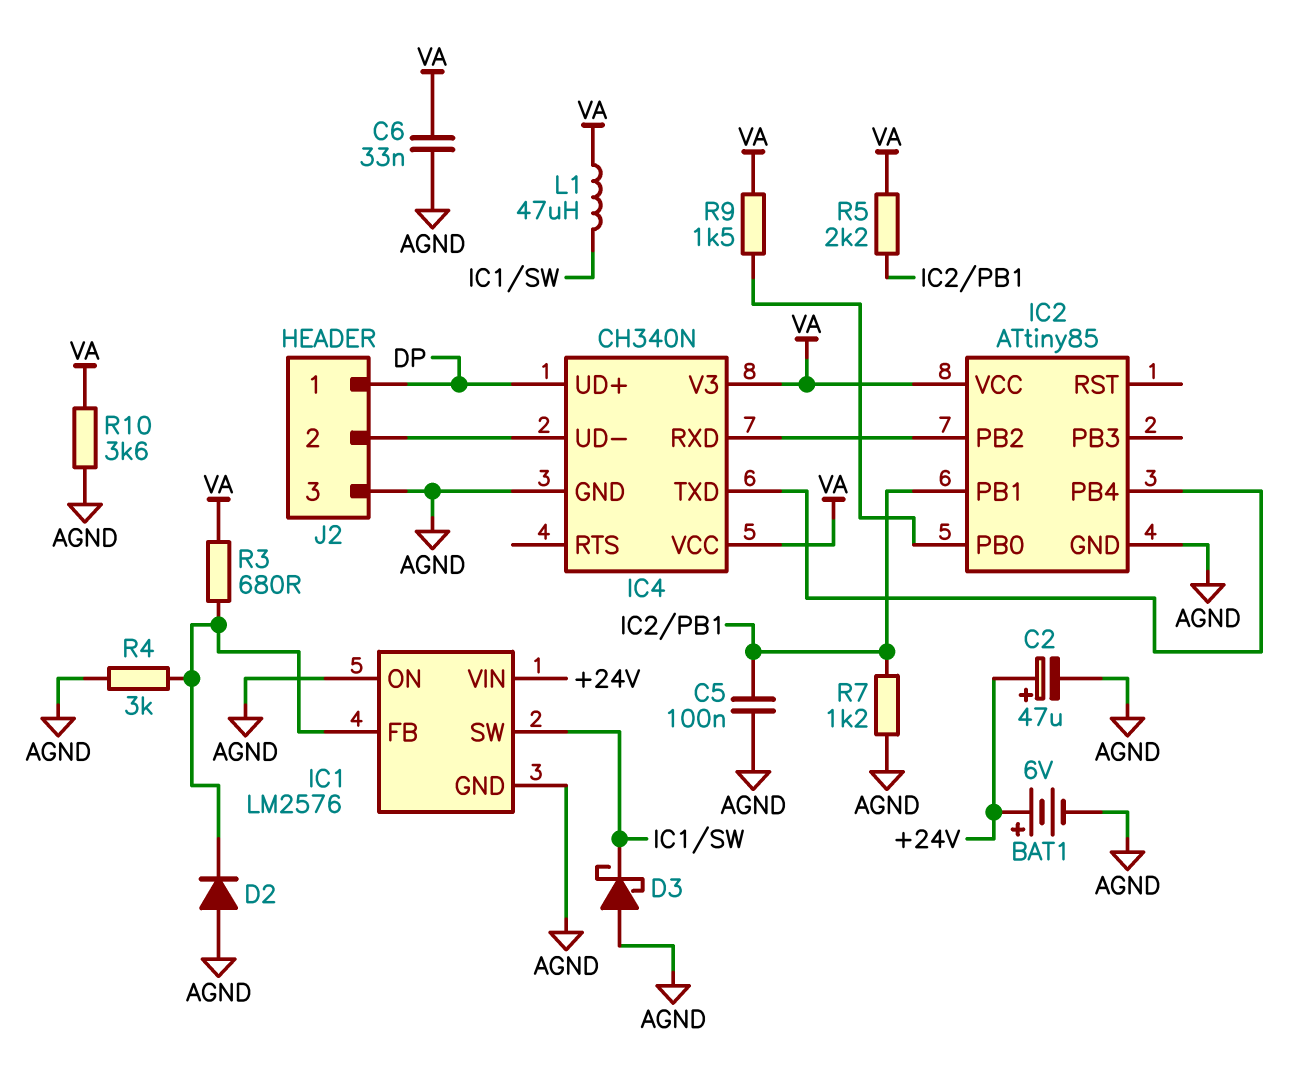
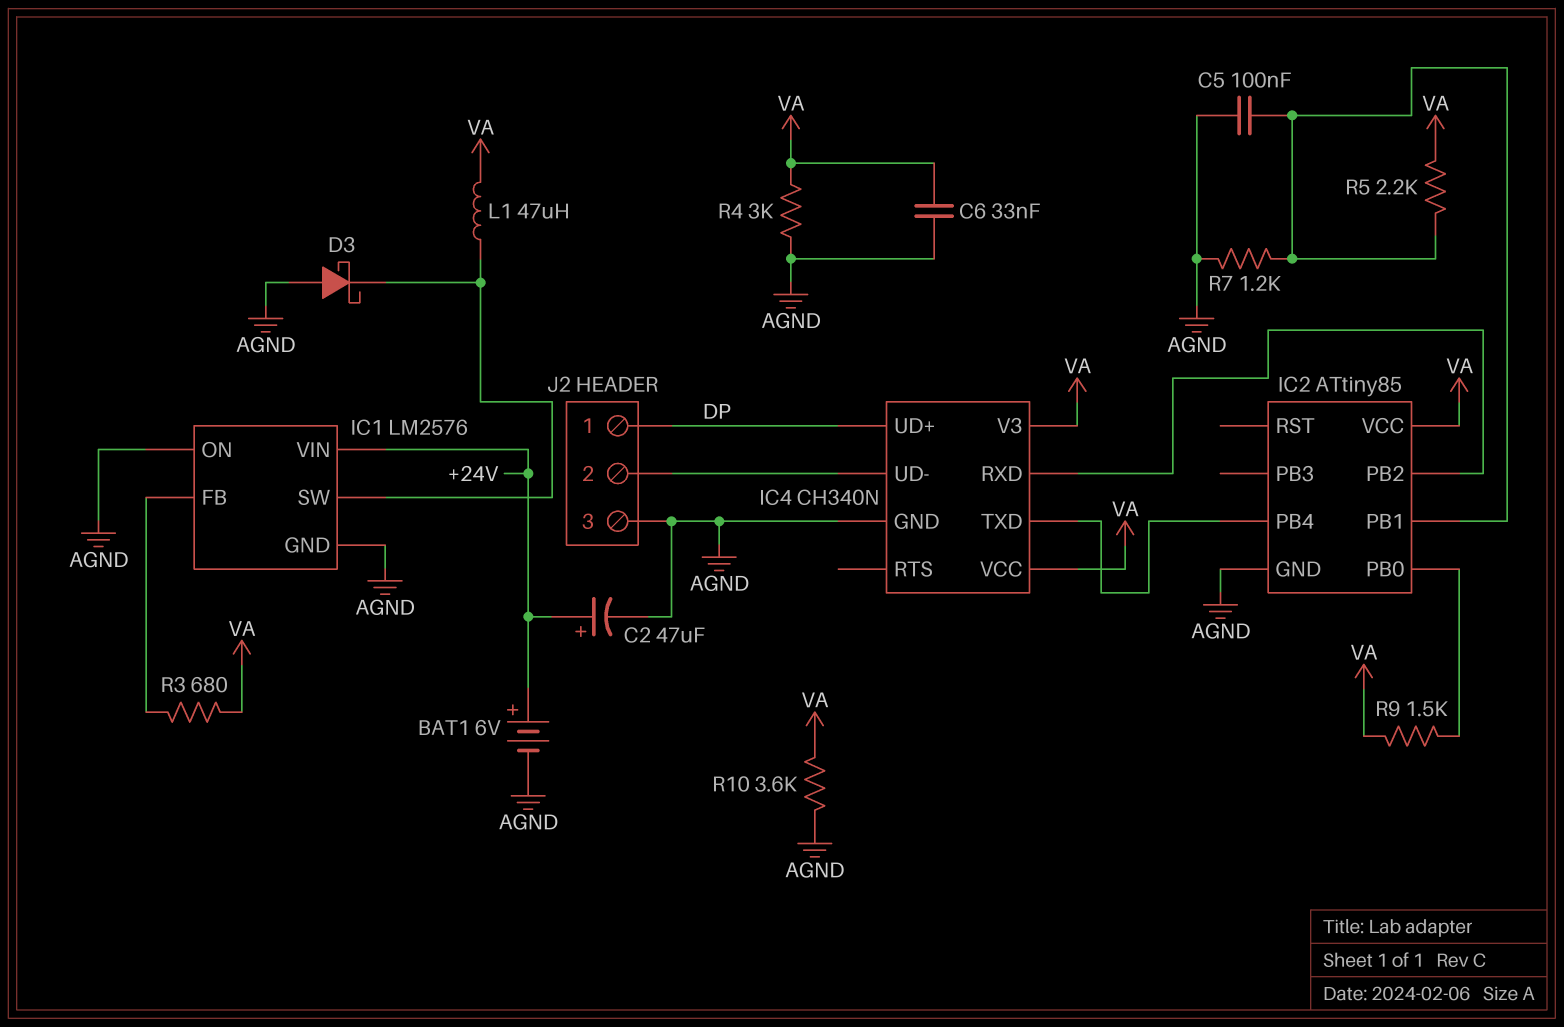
D2: diode (A AGND, K IC1/FB) -> none
R4: 3k (AGND, IC1/FB) -> 3k (AGND, VA)

